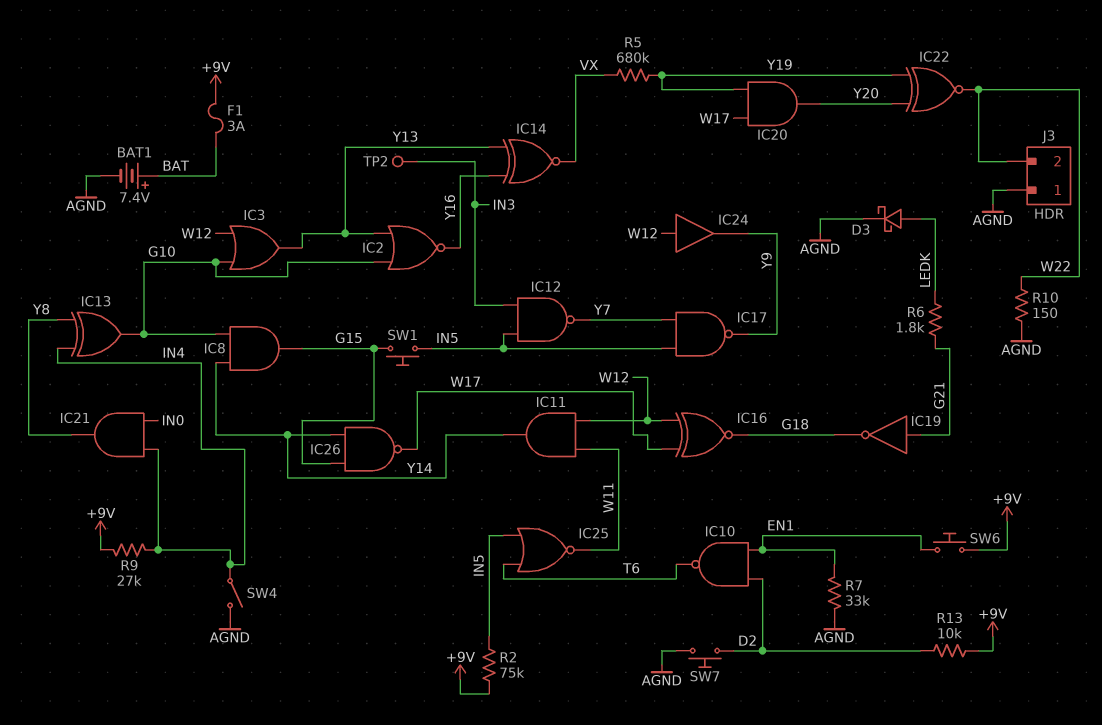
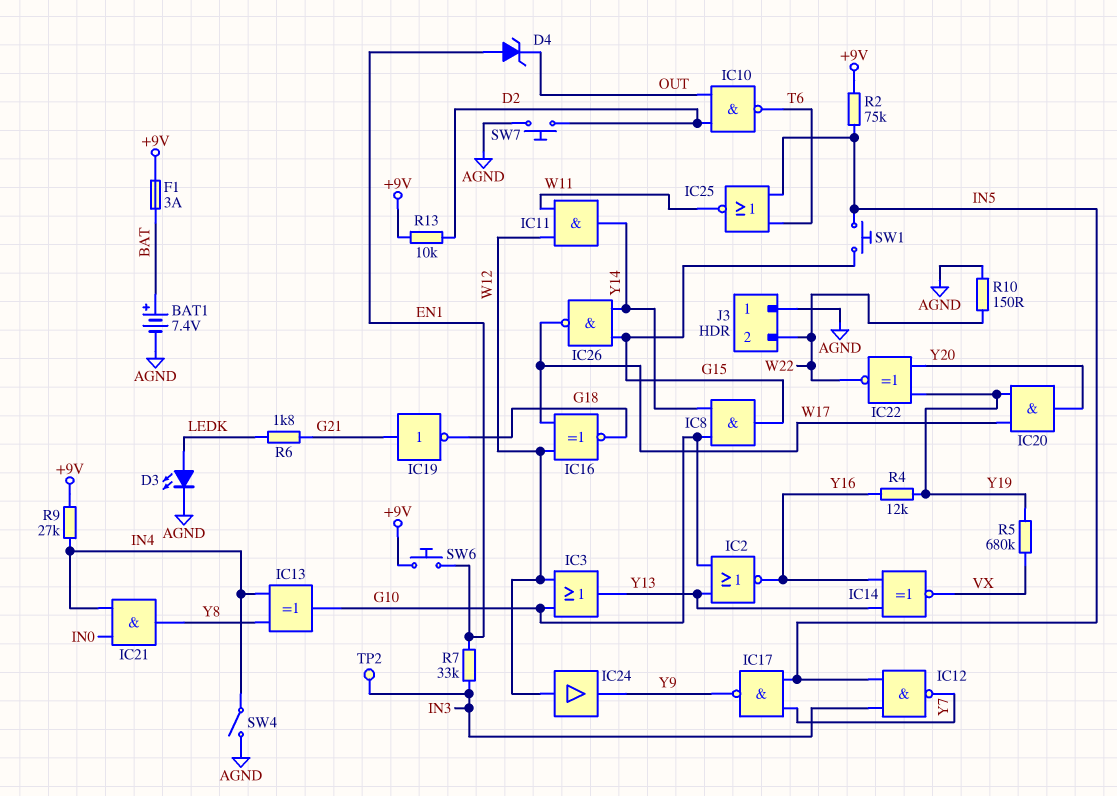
D3: schottky (A LEDK, K AGND) -> LED (A LEDK, K AGND)
D4: none -> zener (A EN1, K OUT)
IC10: NAND (in D2, in EN1, out T6) -> NAND (in D2, in OUT, out T6)
R4: none -> 12k (Y16, Y19)
R7: 33k (AGND, EN1) -> 33k (EN1, IN3)

